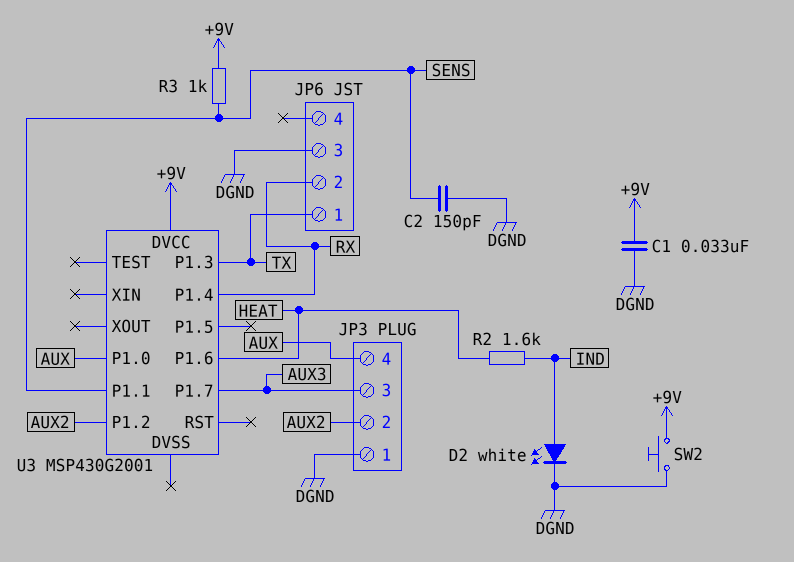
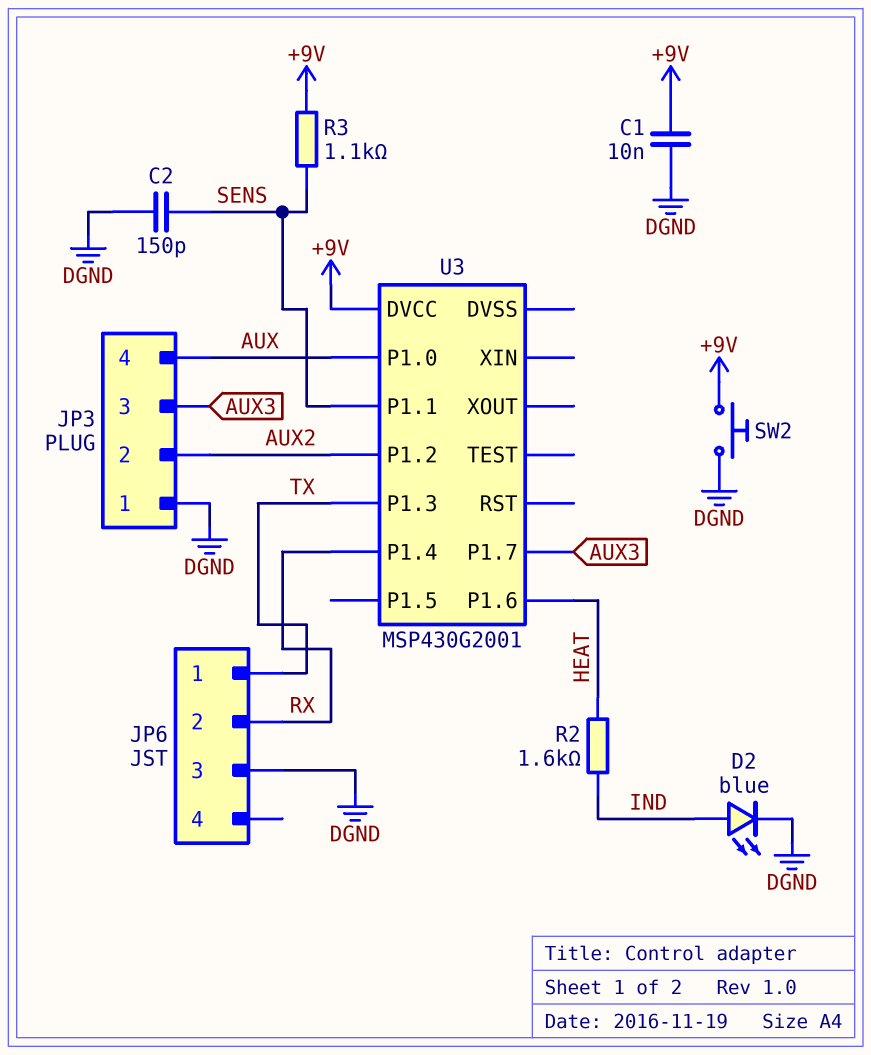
C1: 33nF (+9V, DGND) -> 10nF (+9V, DGND)
D2: LED white (A IND, K DGND) -> LED blue (A IND, K DGND)
R3: 1k (+9V, SENS) -> 1.1k (+9V, SENS)

